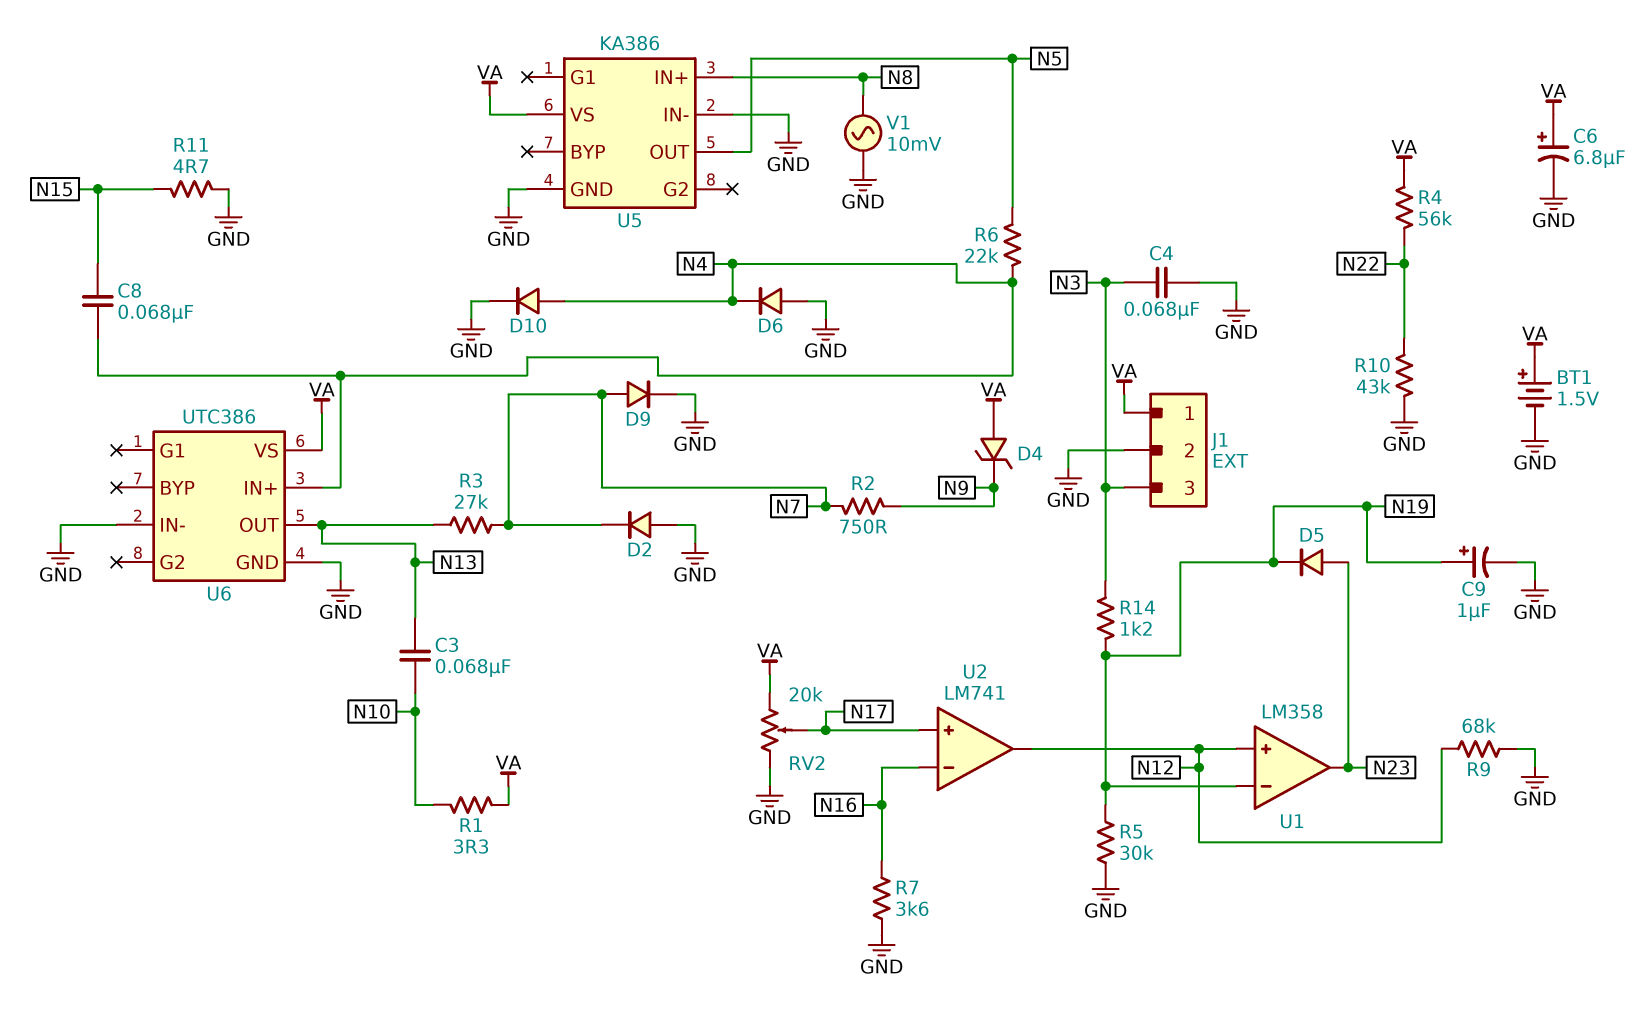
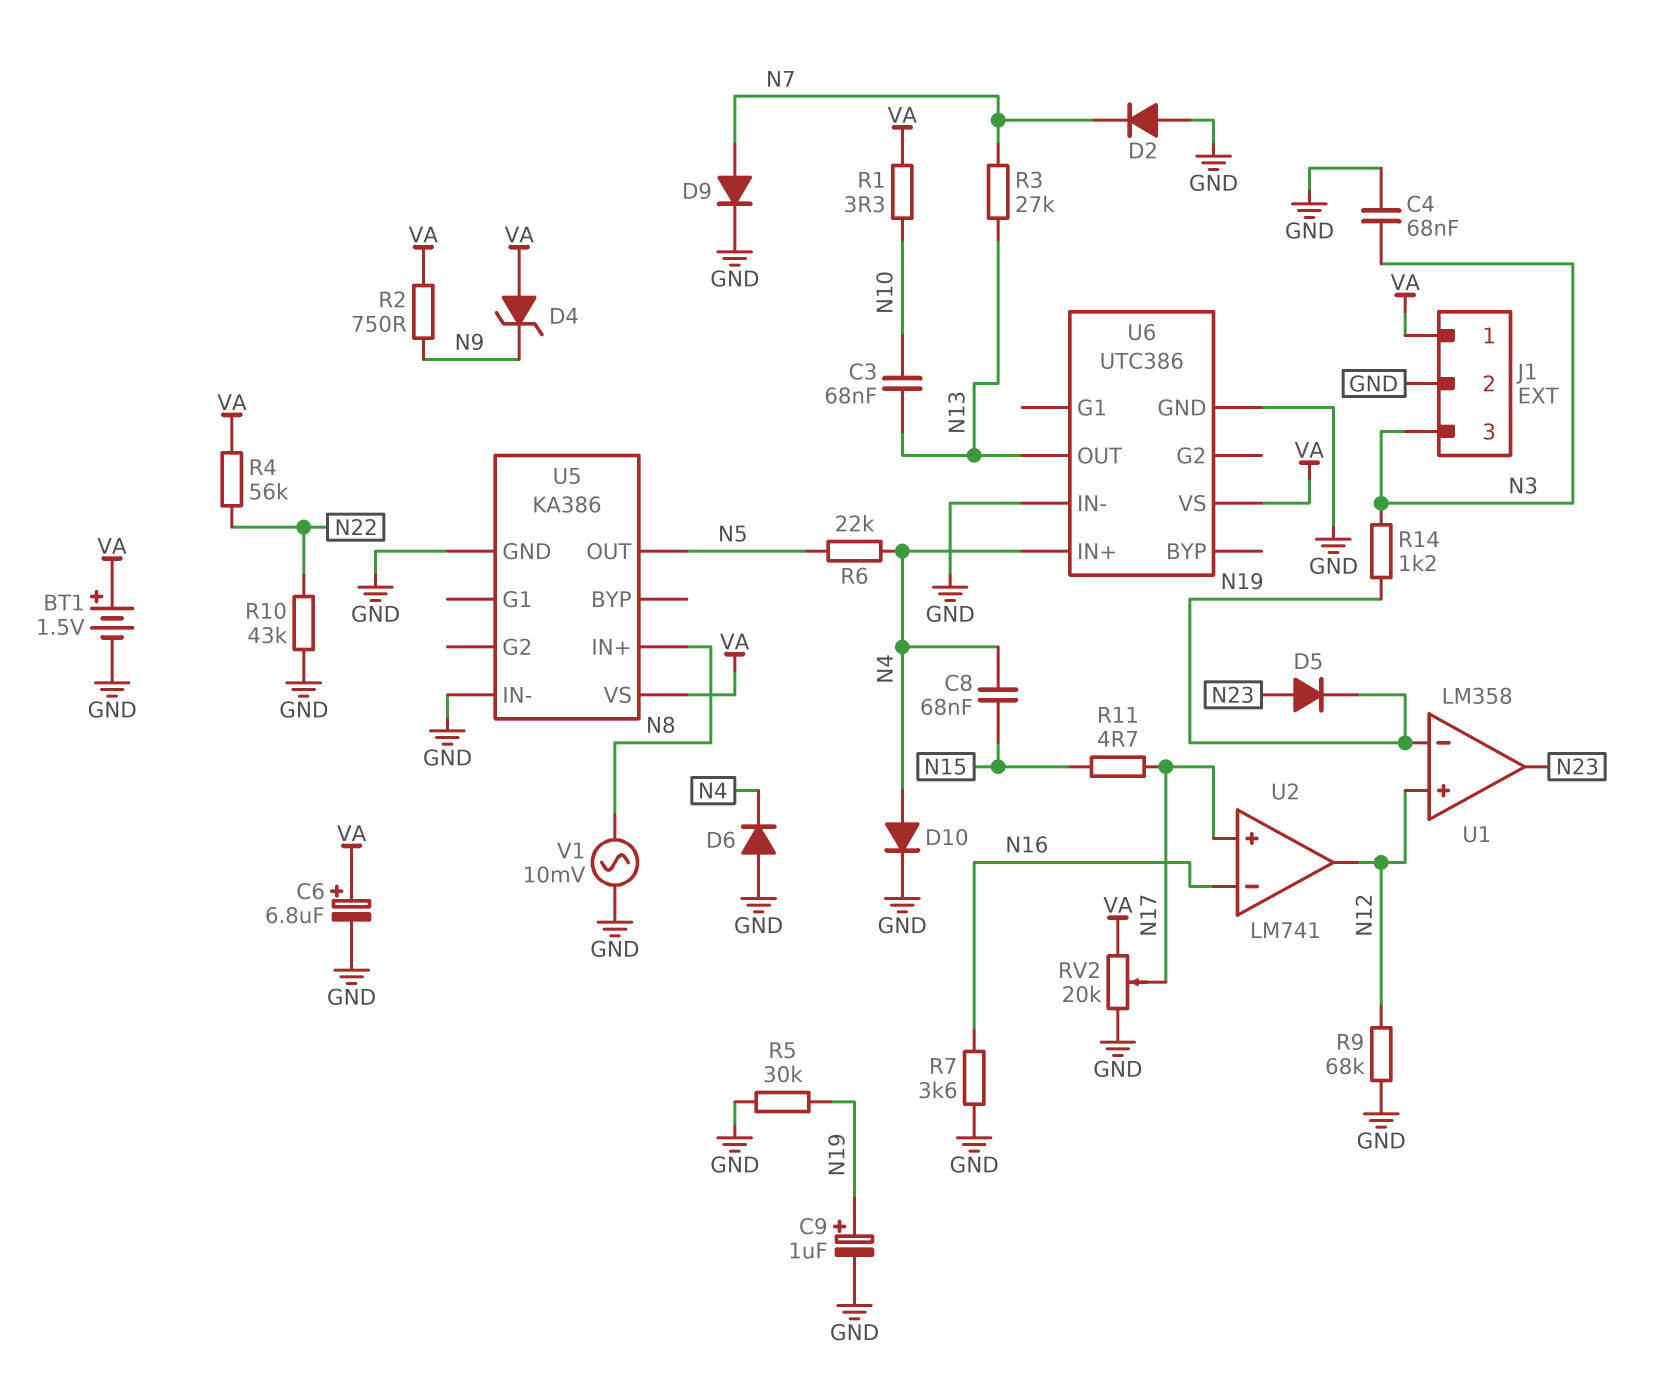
R2: 750 (N7, N9) -> 750 (N9, VA)
R11: 4.7 (GND, N15) -> 4.7 (N15, N17)

